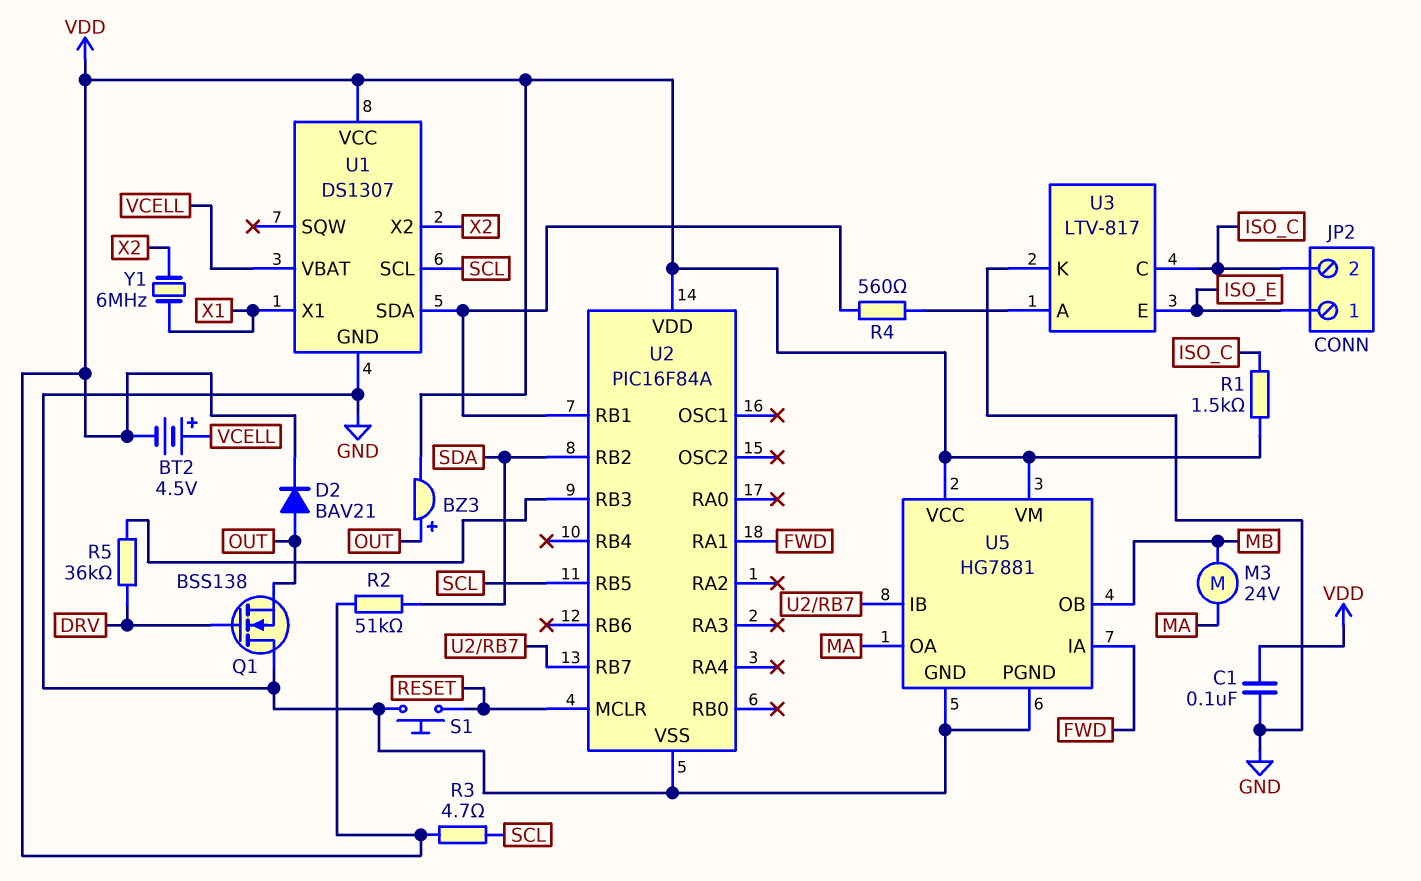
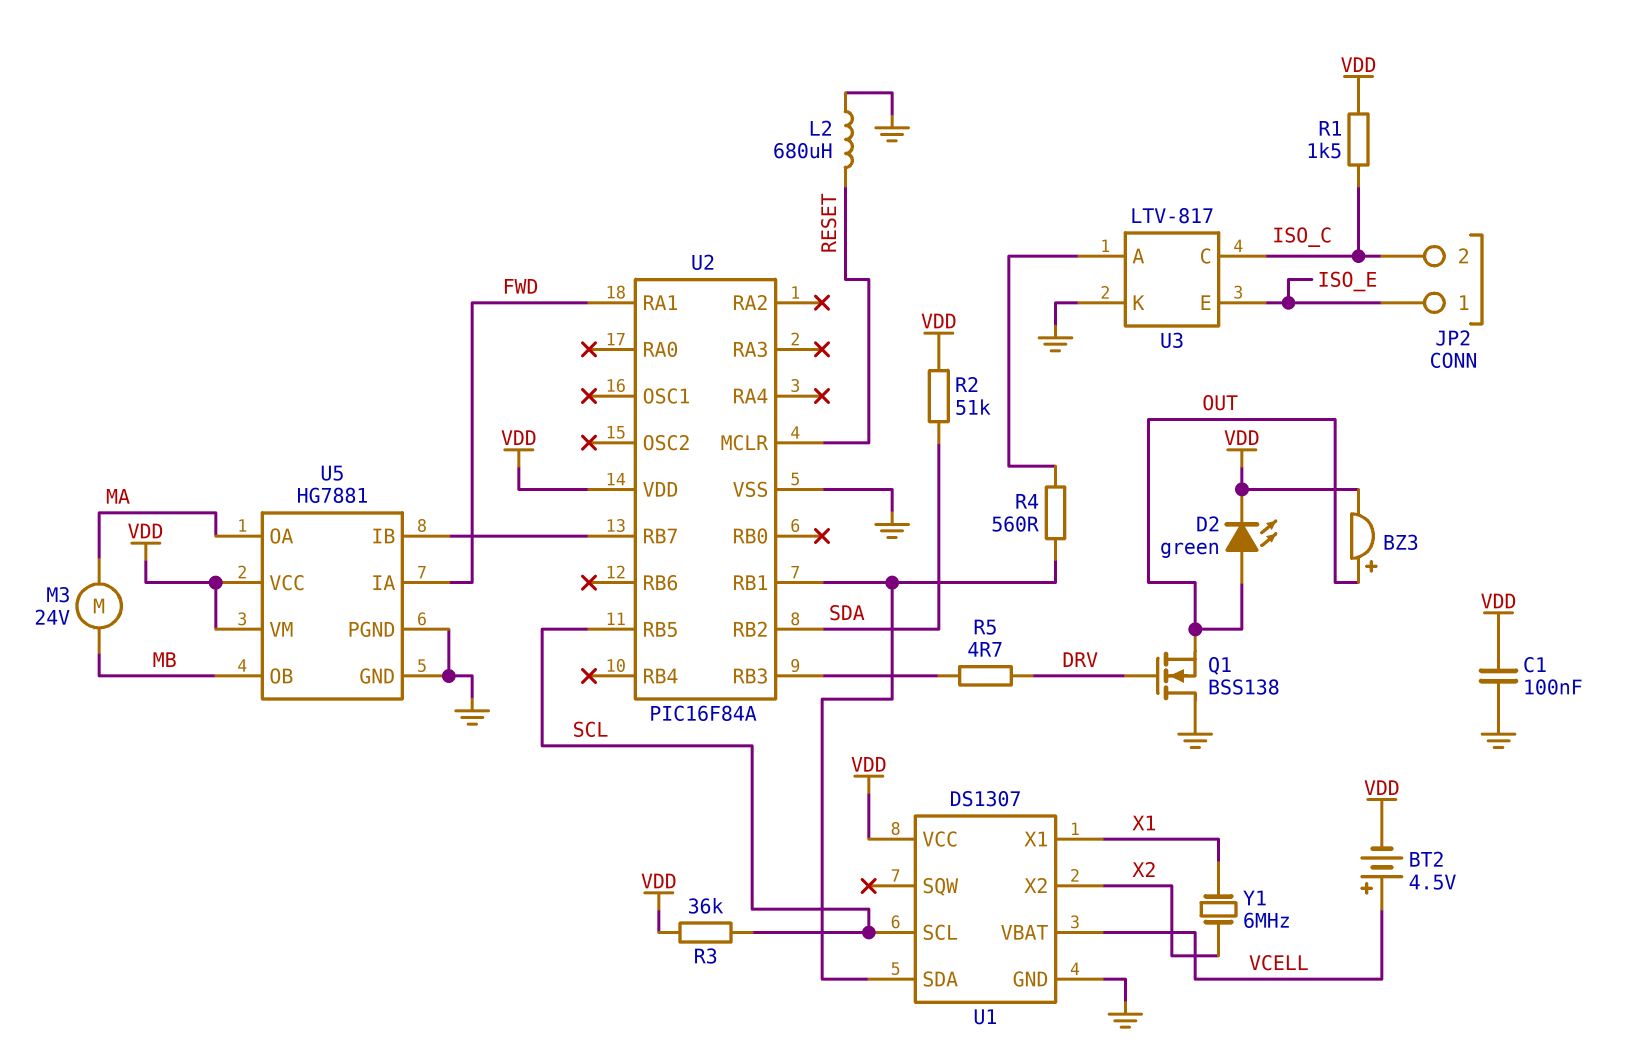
D2: diode BAV21 (A OUT, K VDD) -> LED green (A OUT, K VDD)
L2: none -> 680uH (GND, RESET)
R3: 4.7 (SCL, VDD) -> 36k (SCL, VDD)
R5: 36k (DRV, U2/RB3) -> 4.7 (DRV, U2/RB3)
S1: button (GND, RESET) -> none

